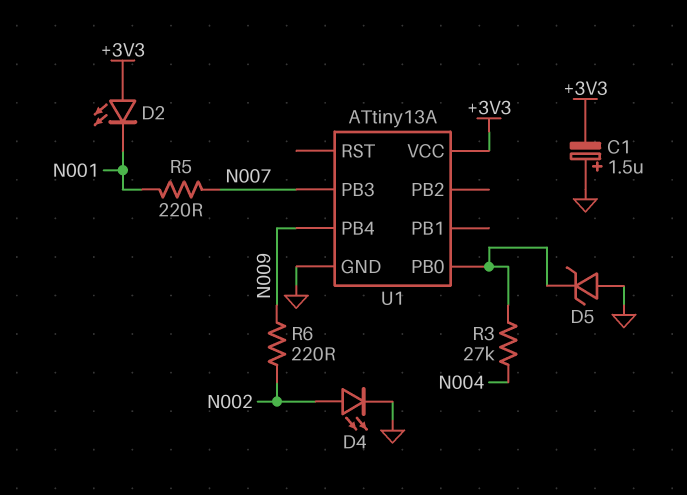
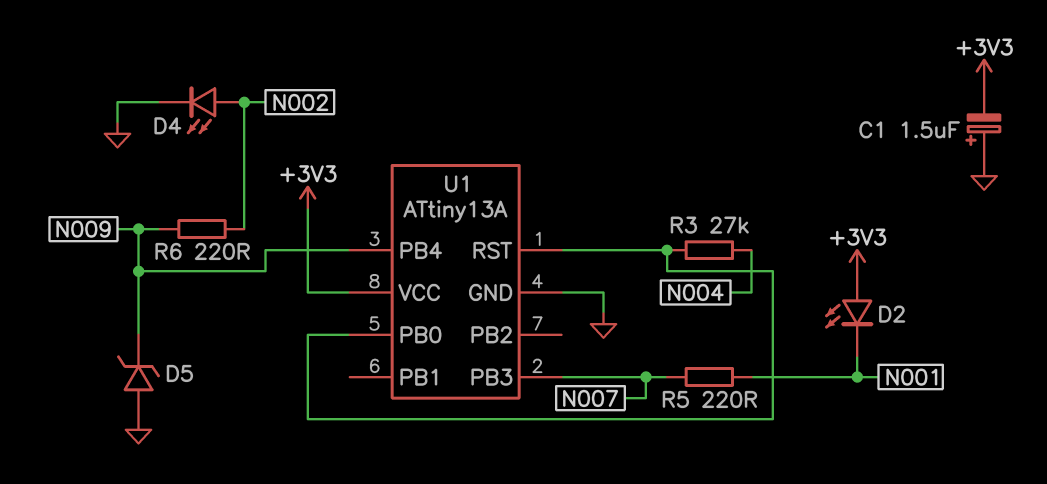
D5: zener (A GND, K U1/PB0) -> zener (A GND, K N009)
U1 pin RST: none -> U1/PB0

